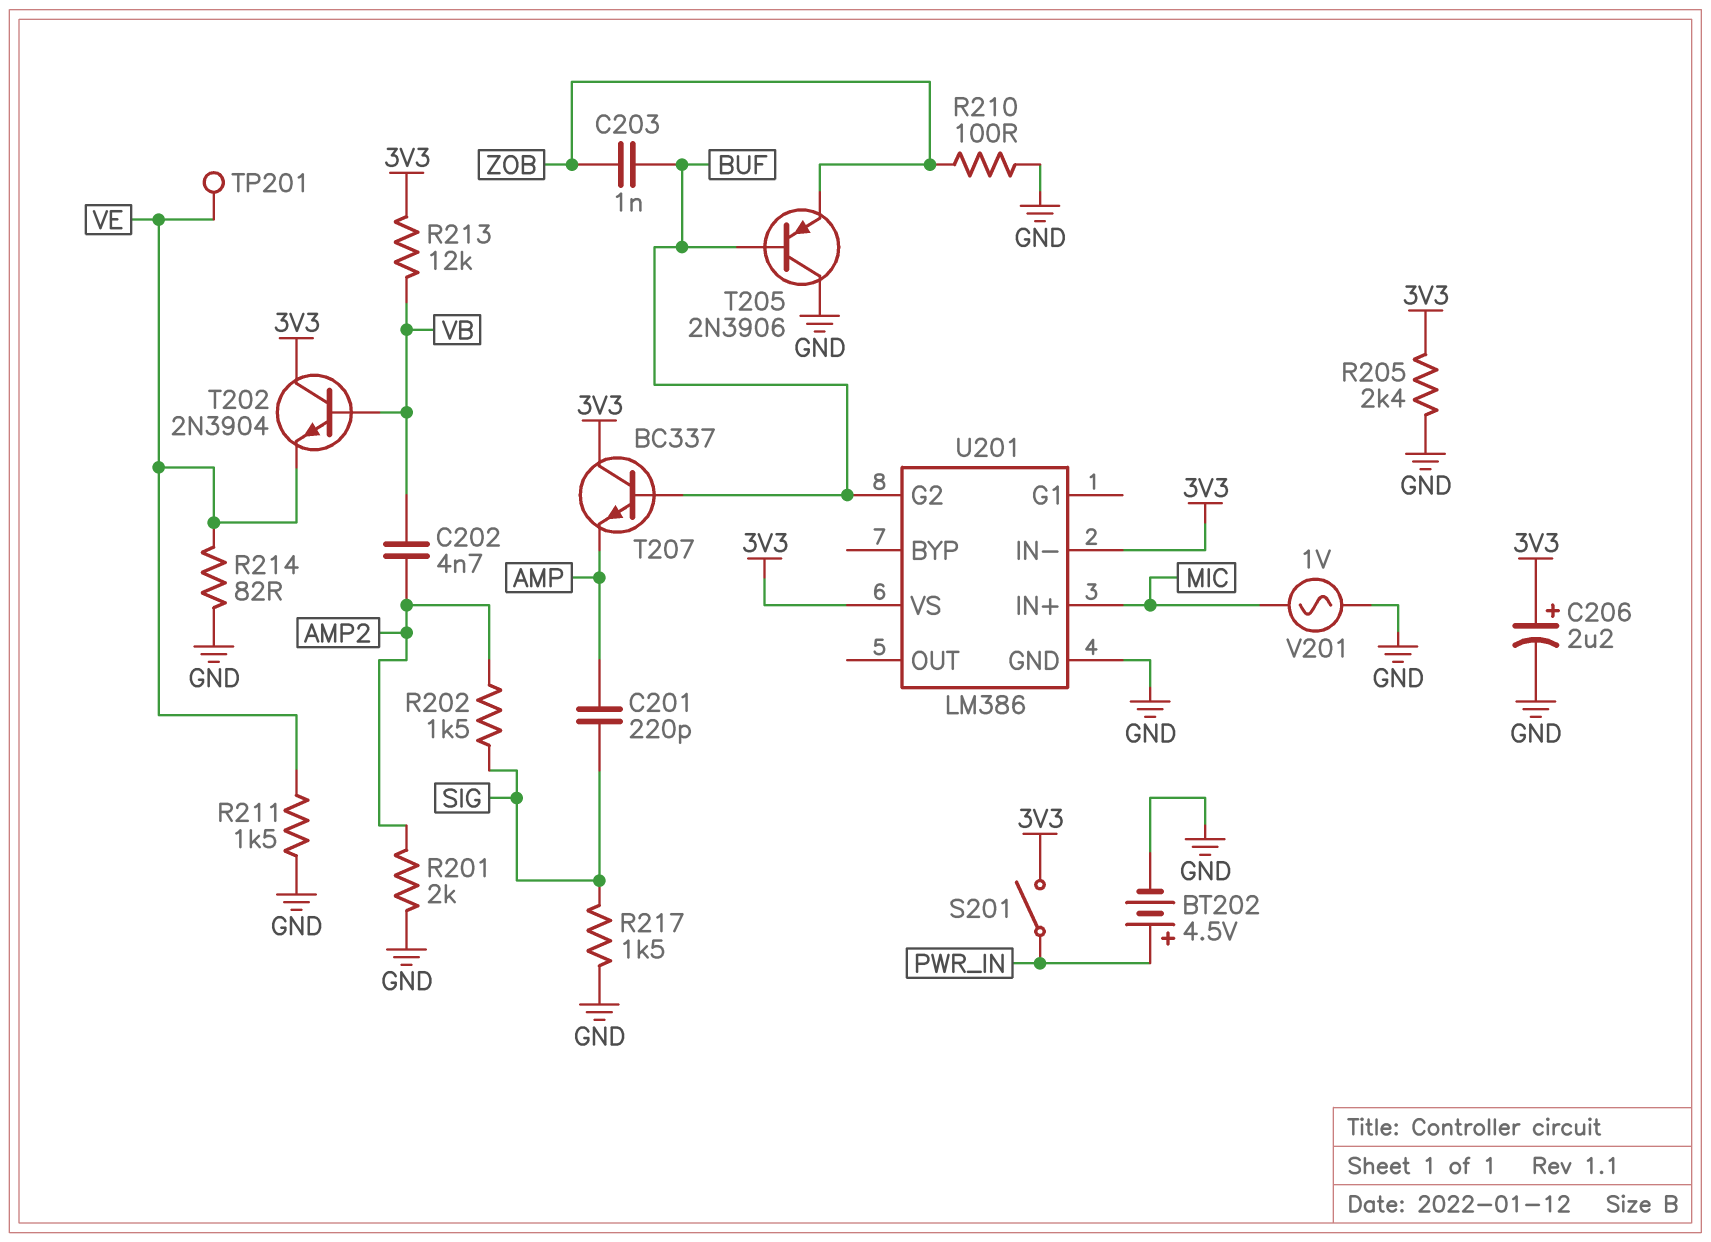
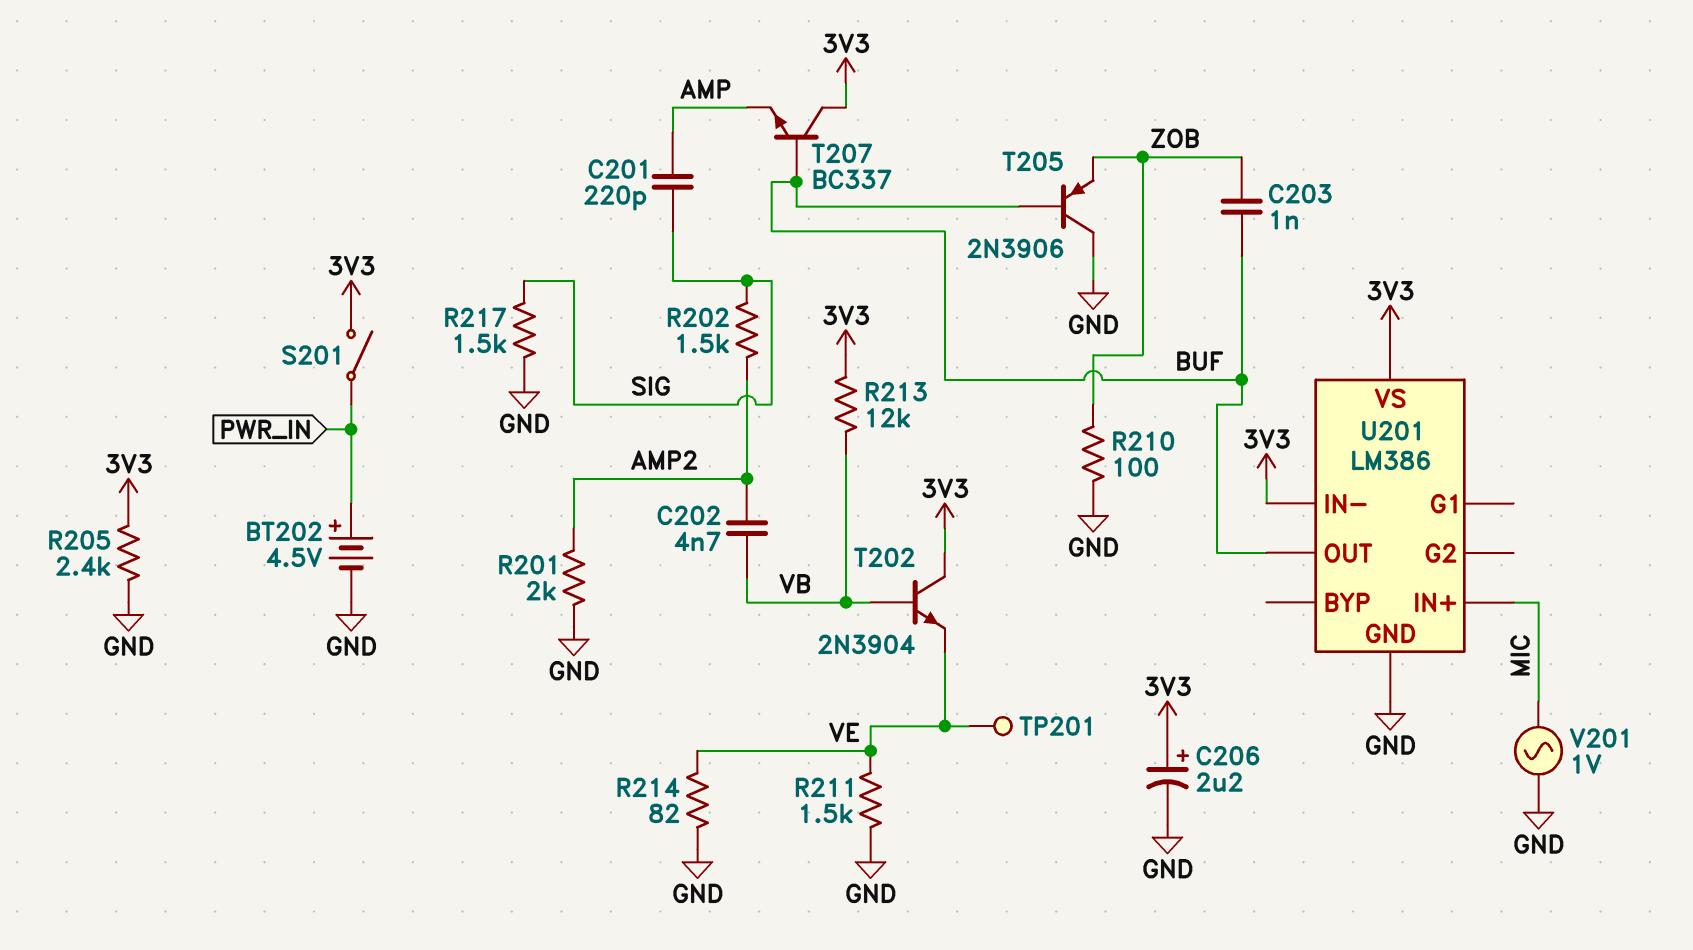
U201 pin G2: BUF -> none
U201 pin OUT: none -> BUF

